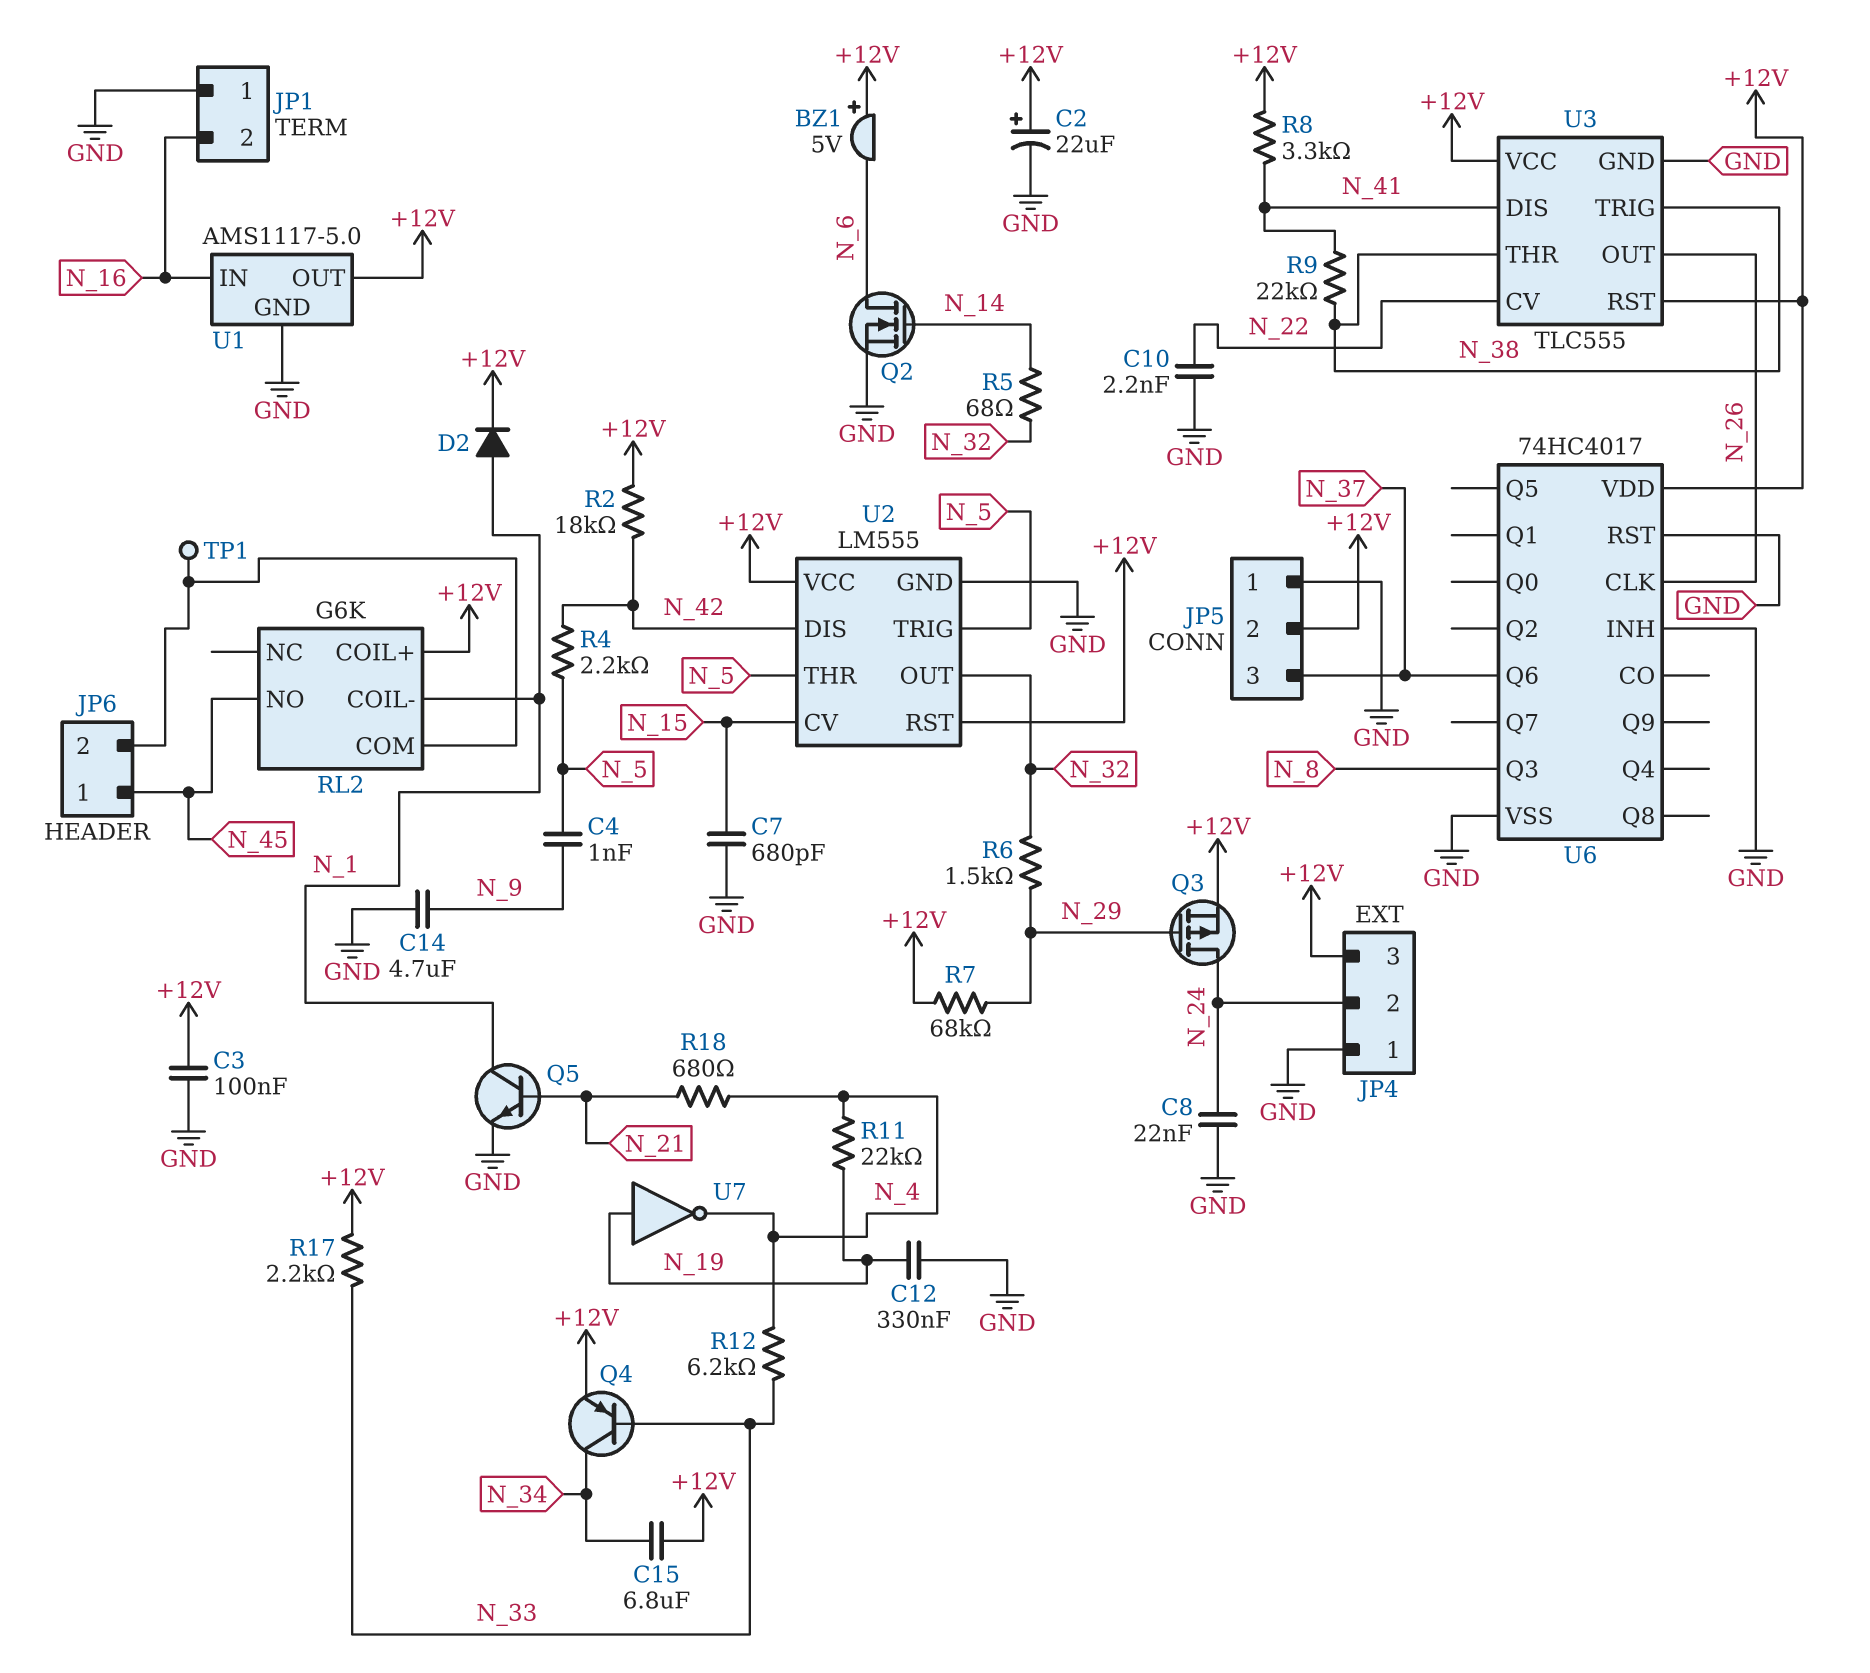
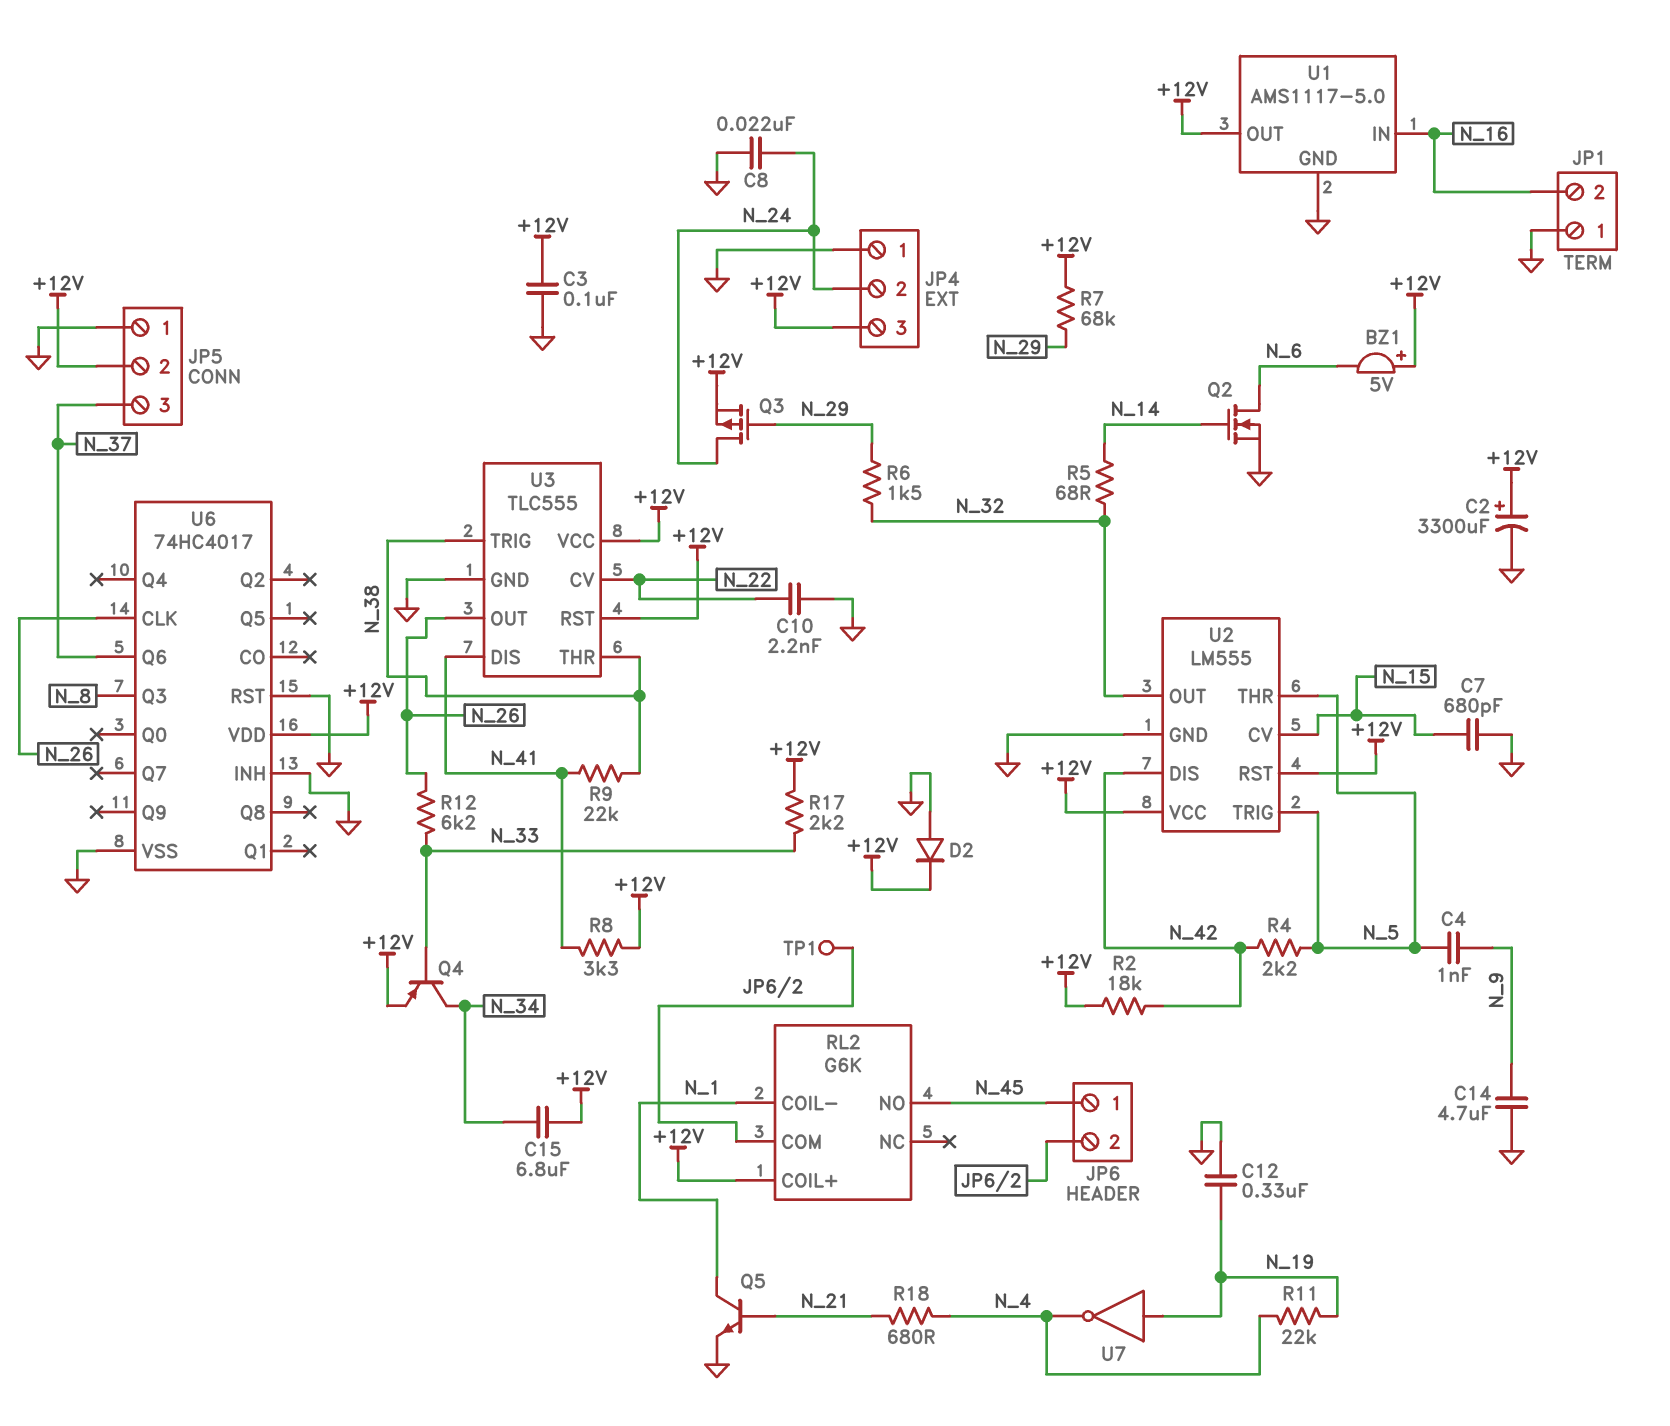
C2: 22uF (plus +12V, minus GND) -> 3300uF (plus +12V, minus GND)
D2: diode (A N_1, K +12V) -> diode (A GND, K +12V)
R12: 6.2k (N_4, N_33) -> 6.2k (N_26, N_33)

